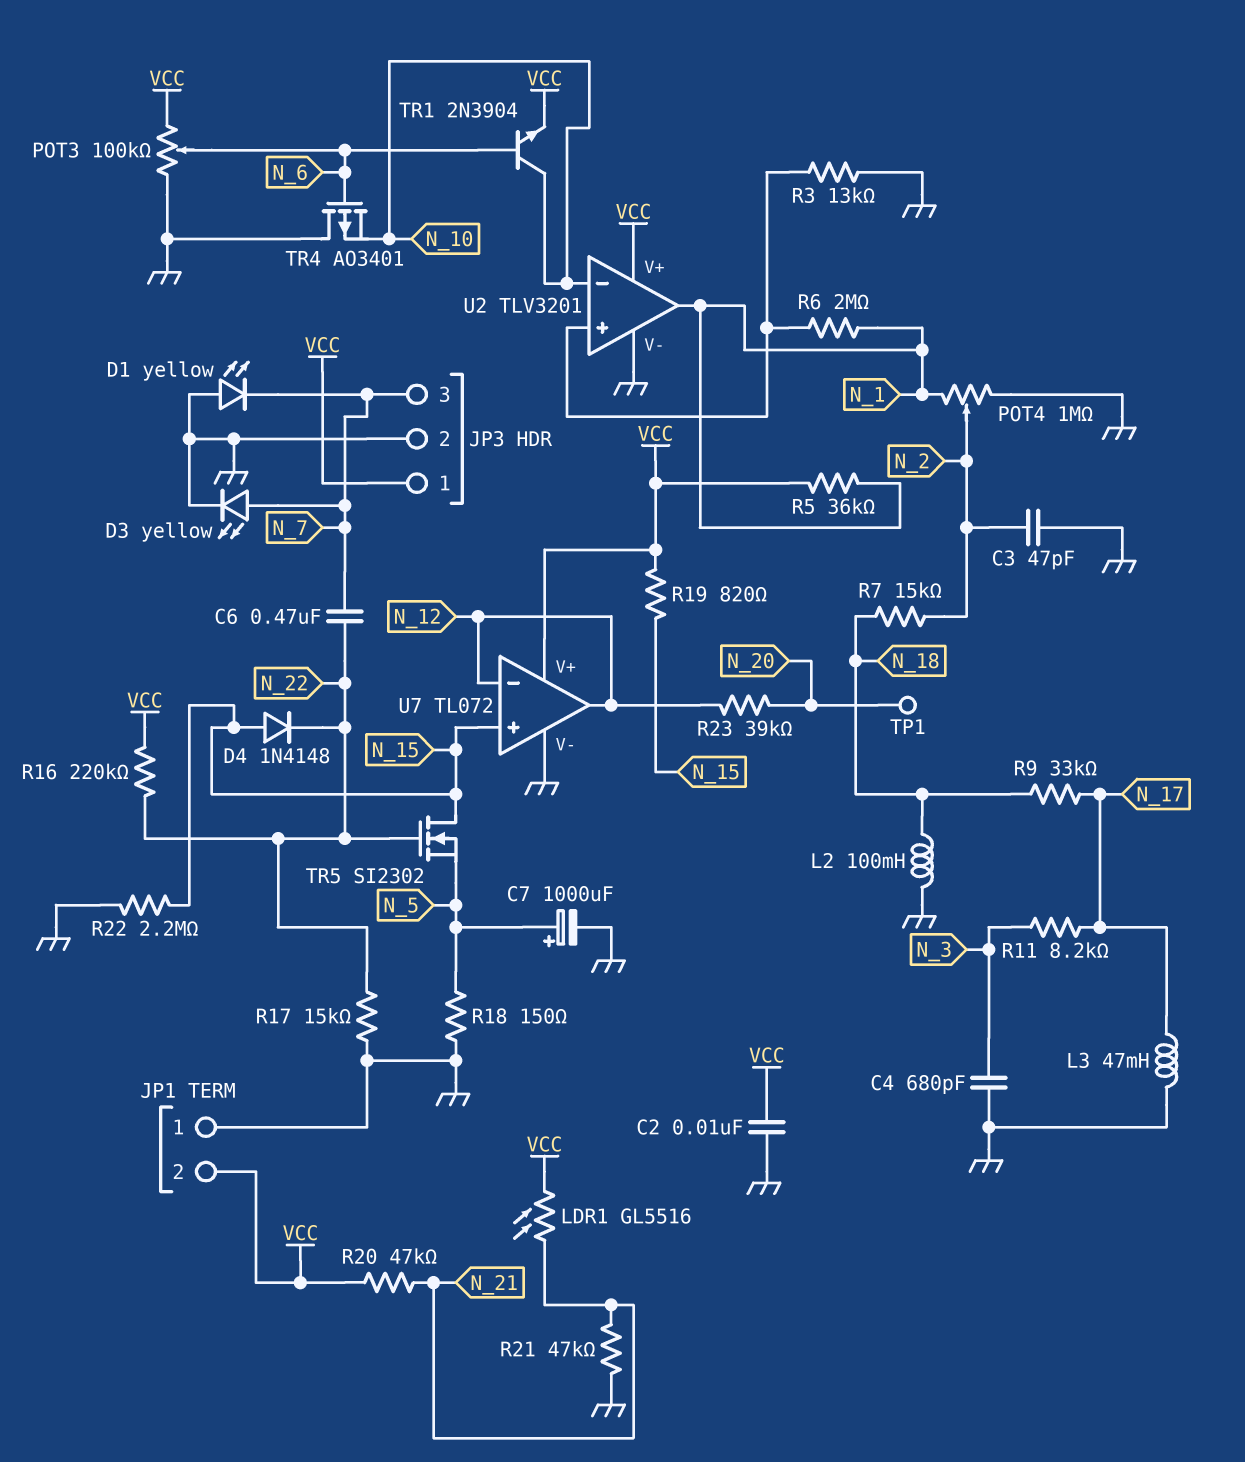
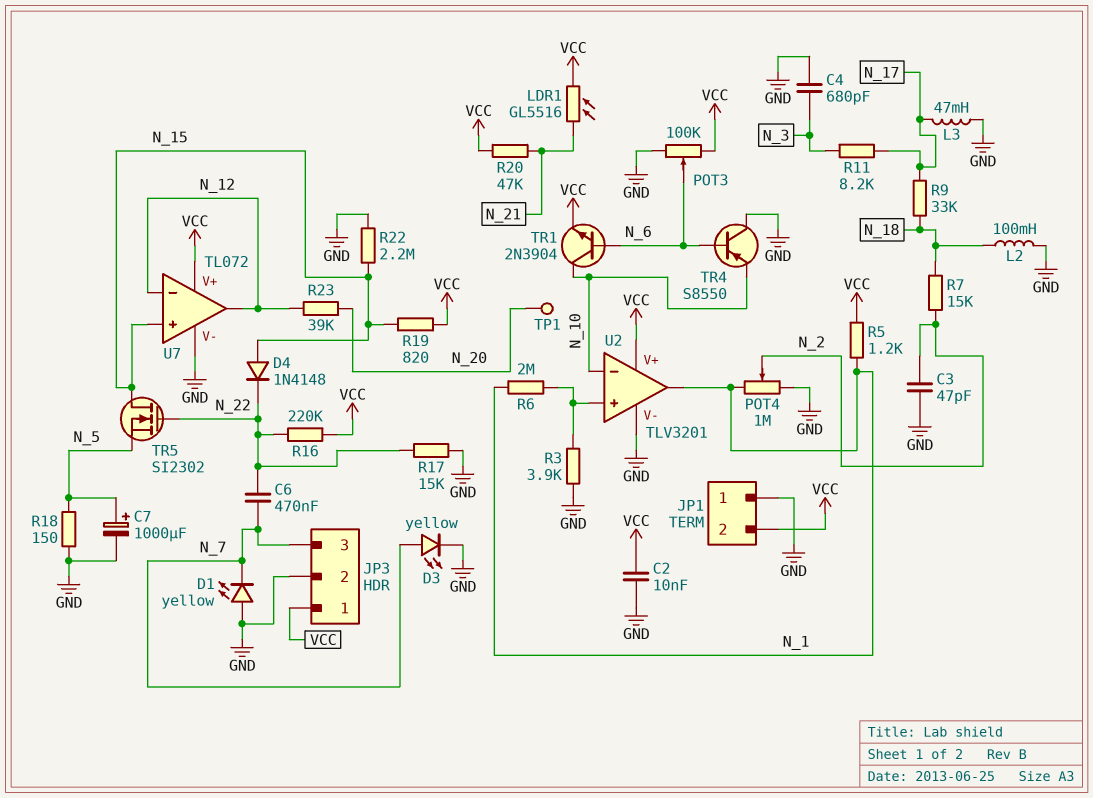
R3: 13k (GND, U2/in+) -> 3.9k (GND, U2/in+)
R5: 36k (N_1, VCC) -> 1.2k (N_1, VCC)
R21: 47k (GND, N_21) -> none
TR4: PMOS AO3401 (G N_6, D GND, S N_10) -> PNP S8550 (B N_6, C GND, E N_10)

